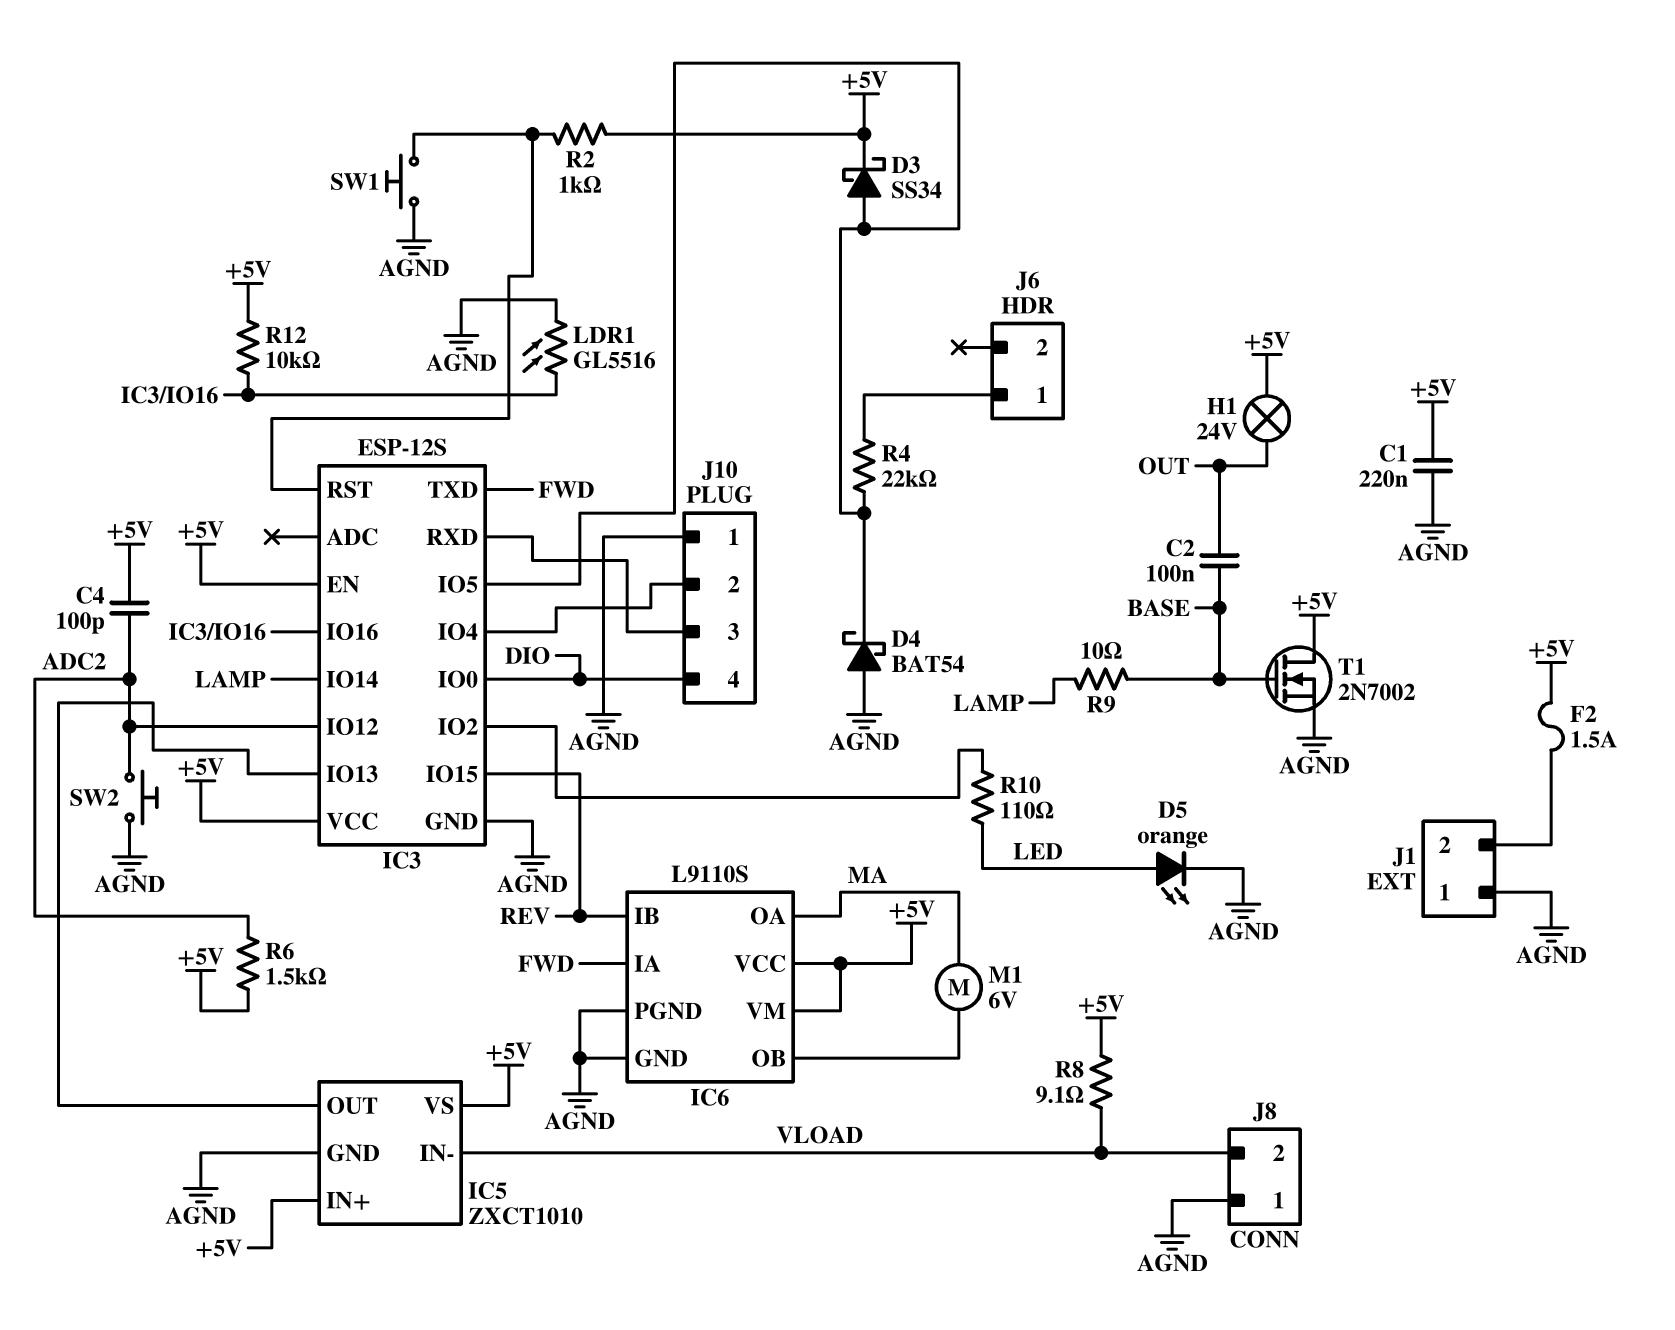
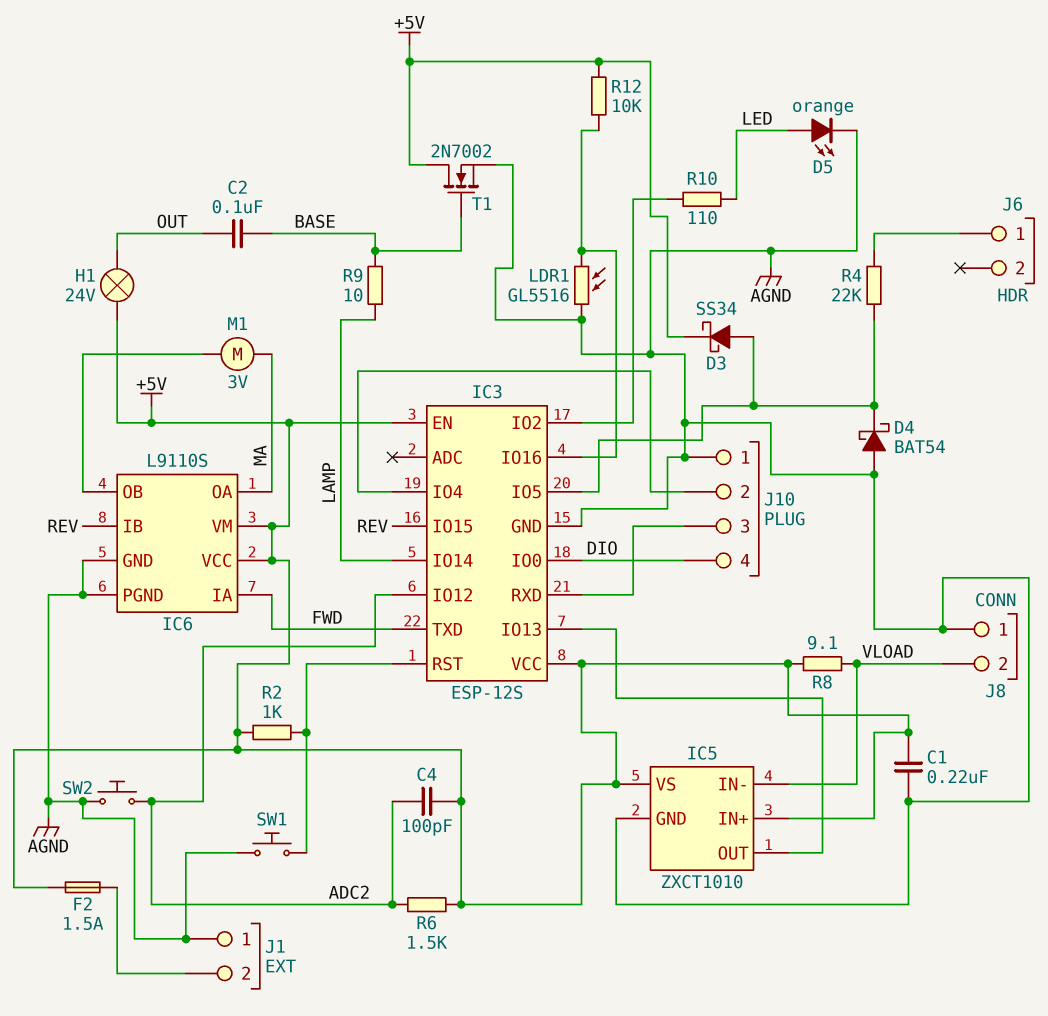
M1: motor 6V (IC6/OB, MA) -> motor 3V (IC6/OB, MA)

